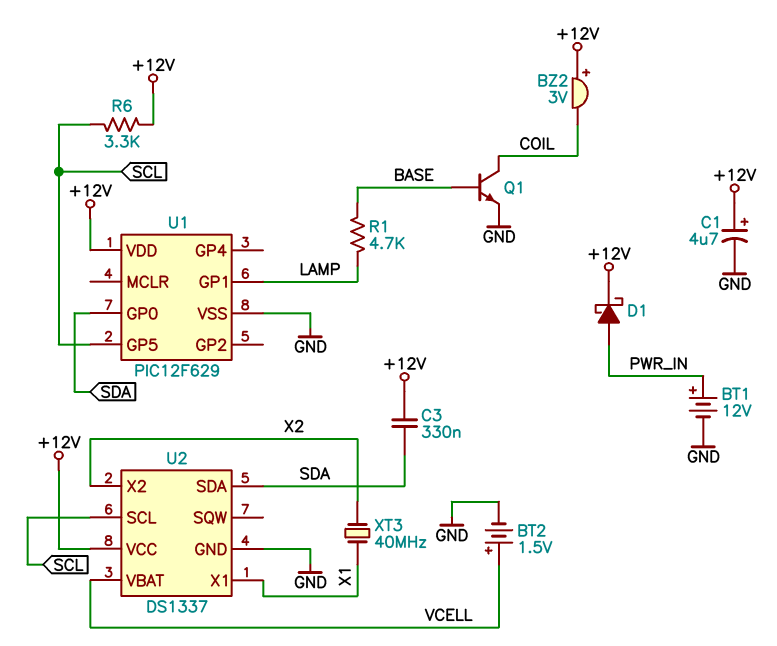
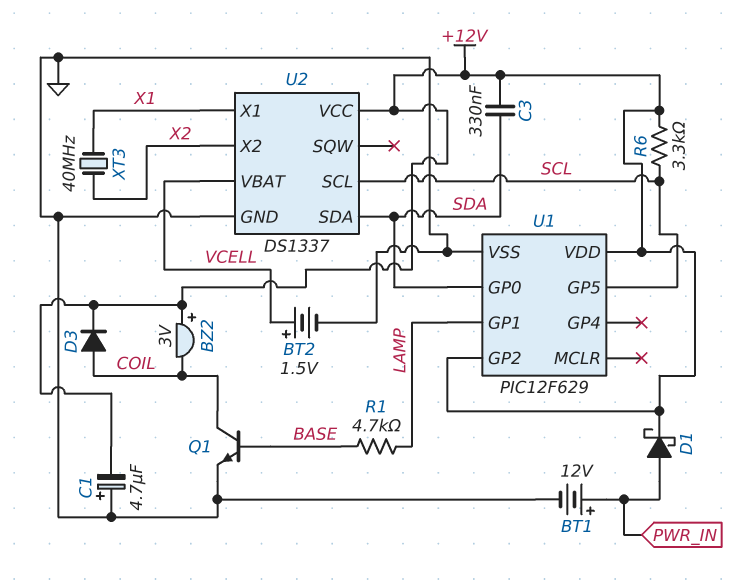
C1: 4.7uF (plus +12V, minus GND) -> 4.7uF (plus GND, minus +12V)
D3: none -> diode (A COIL, K +12V)
U1 pin GP2: none -> +12V

